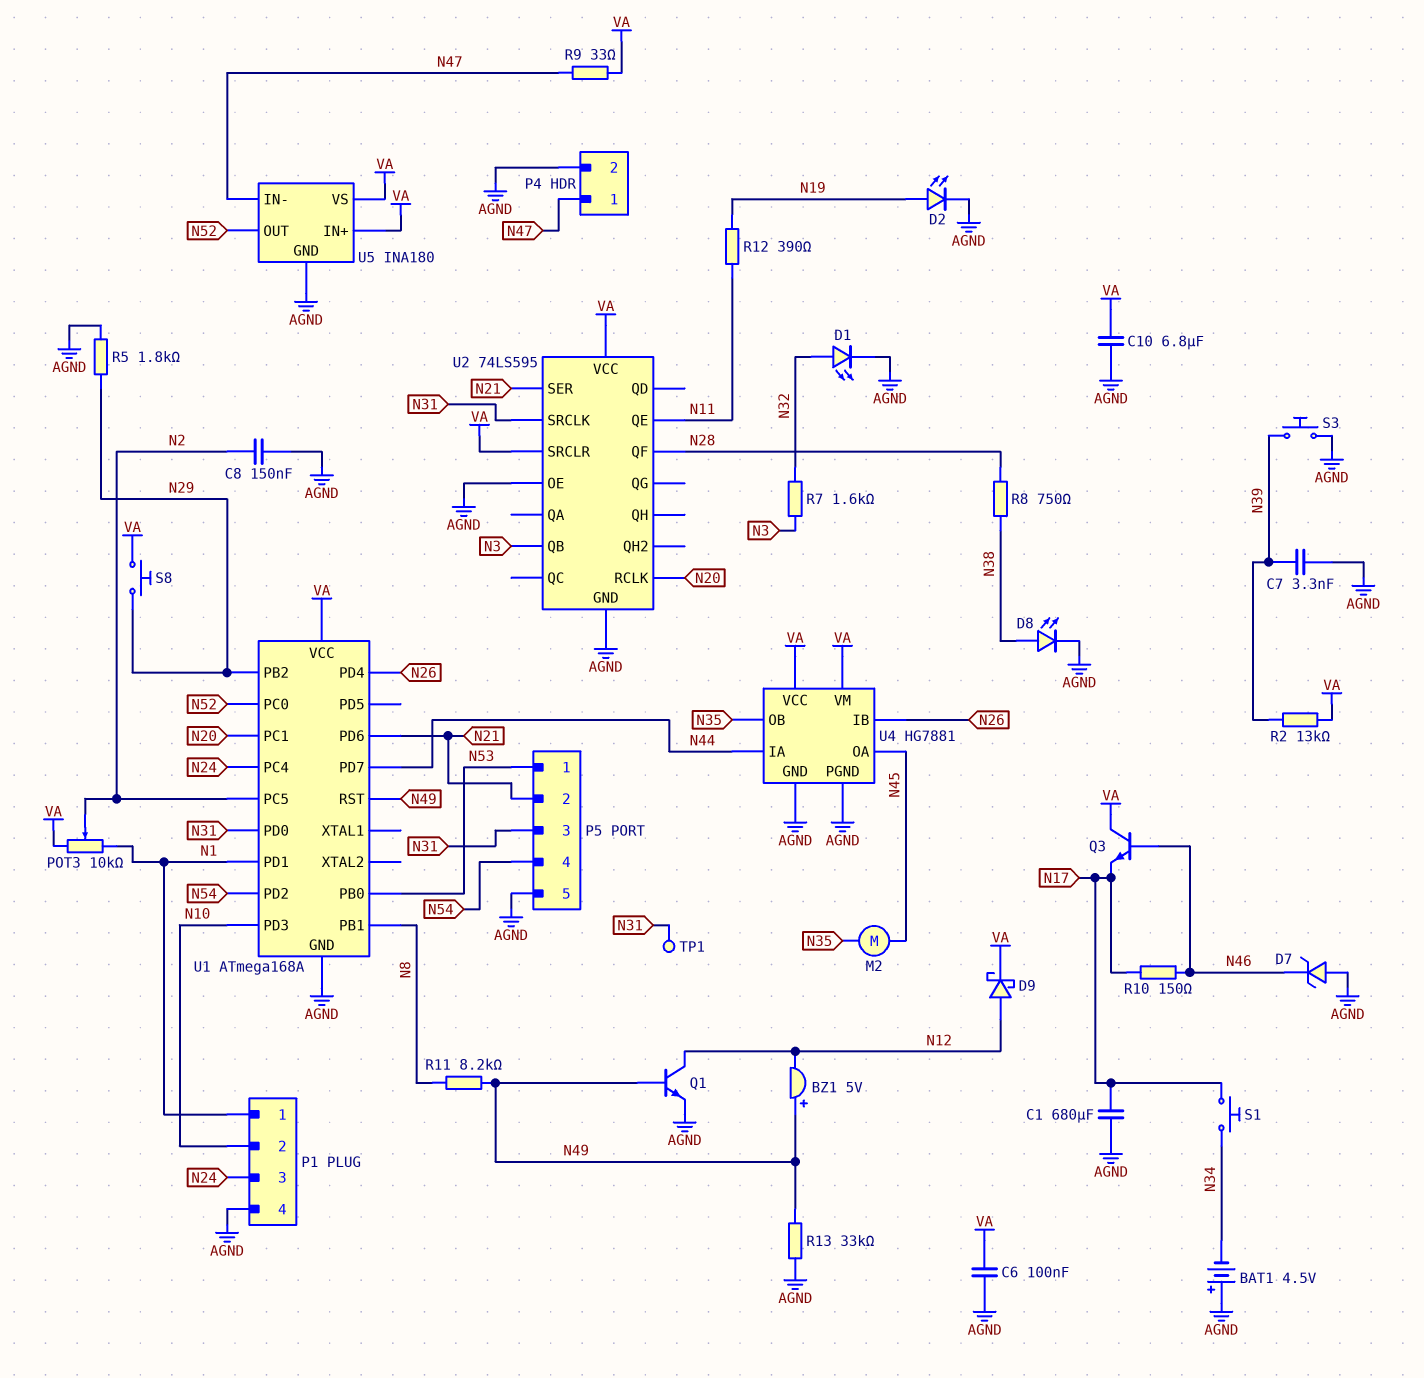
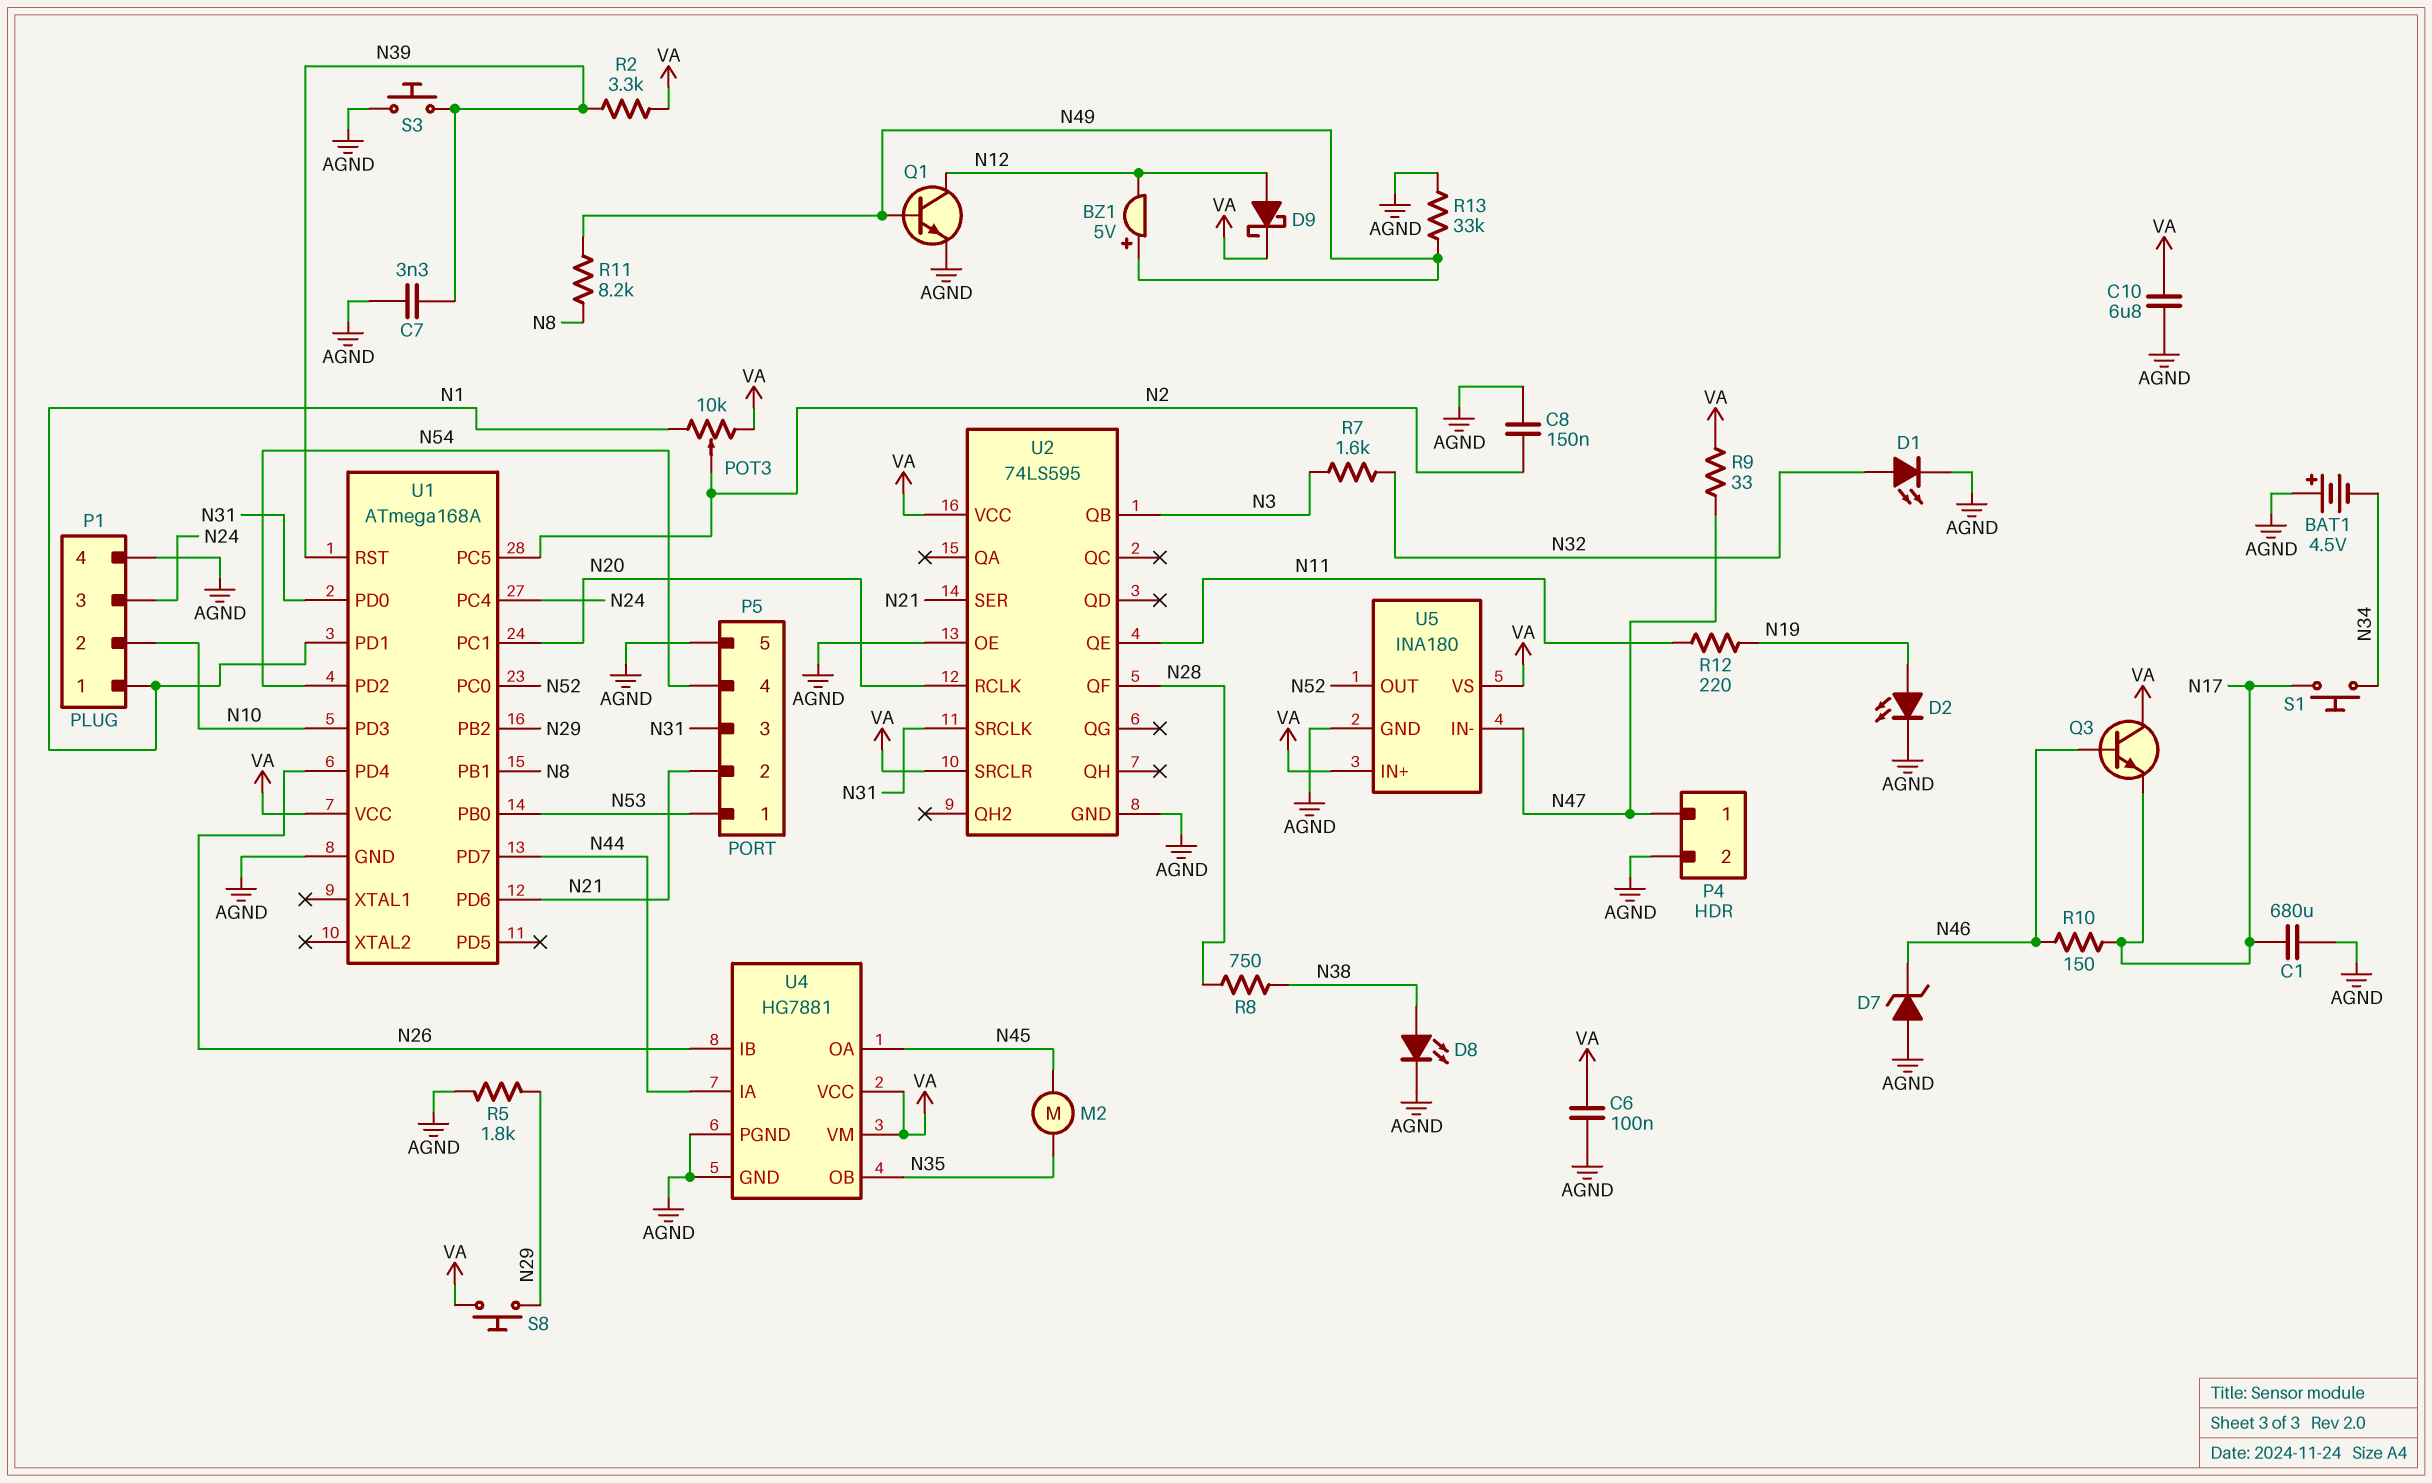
R2: 13k (N39, VA) -> 3.3k (N39, VA)
R12: 390 (N11, N19) -> 220 (N11, N19)
TP1: test point (N31) -> none
U1 pin RST: N49 -> N39

